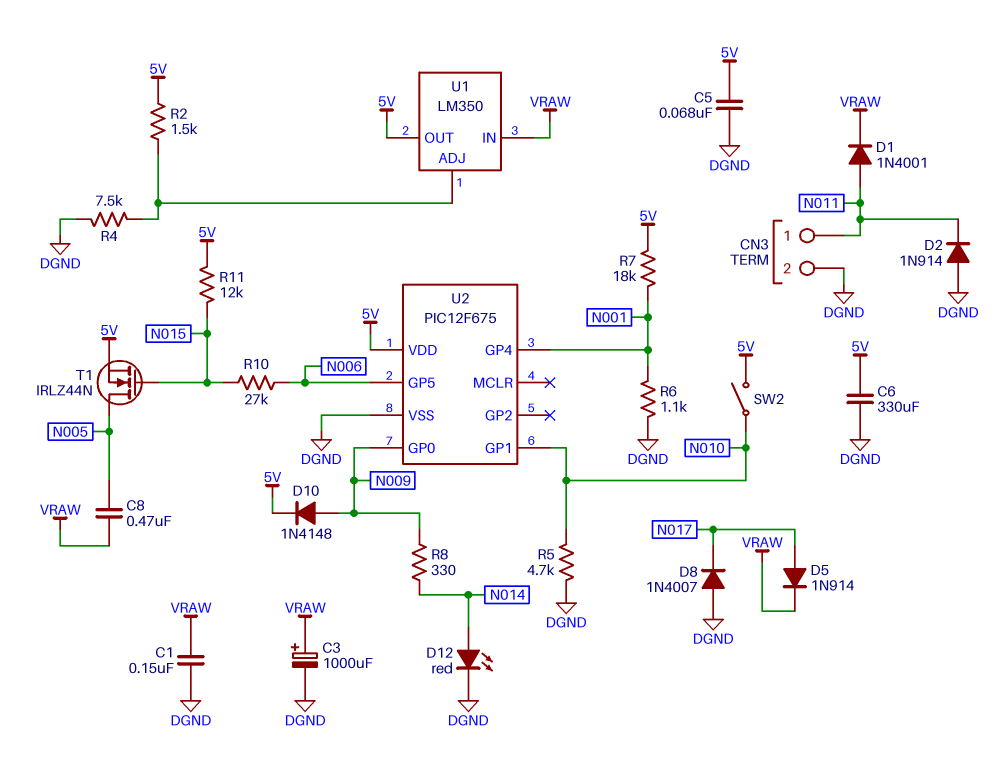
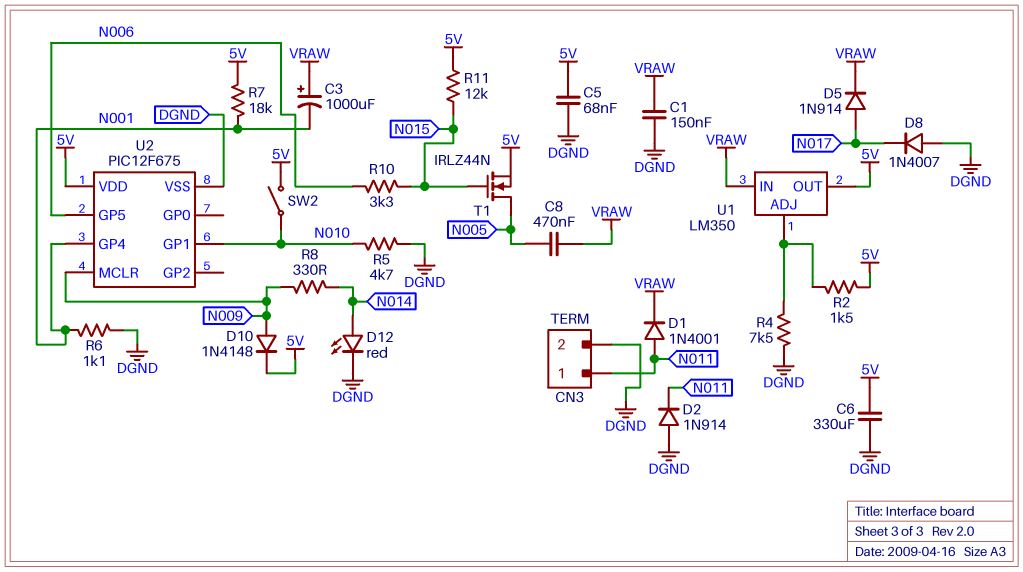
C3: 1000uF (plus VRAW, minus DGND) -> 1000uF (plus VRAW, minus N001)
R10: 27k (N006, N015) -> 3.3k (N006, N015)
U2 pin GP0: N009 -> none
U2 pin MCLR: none -> N009

